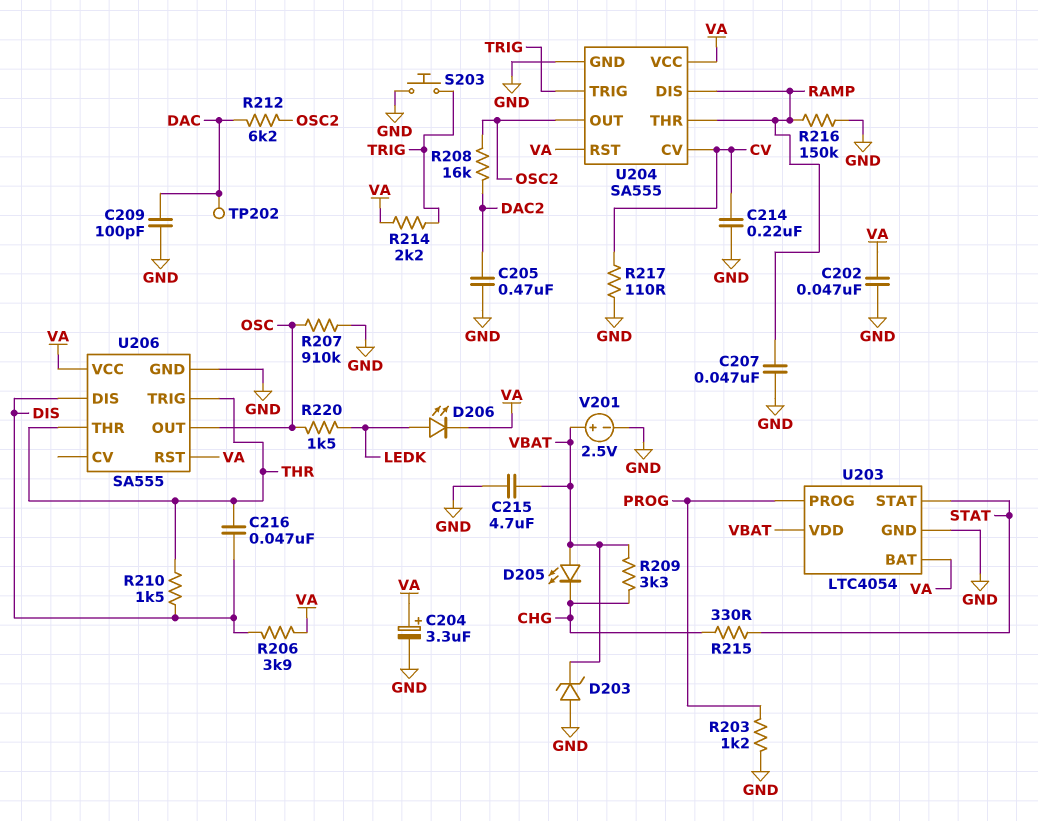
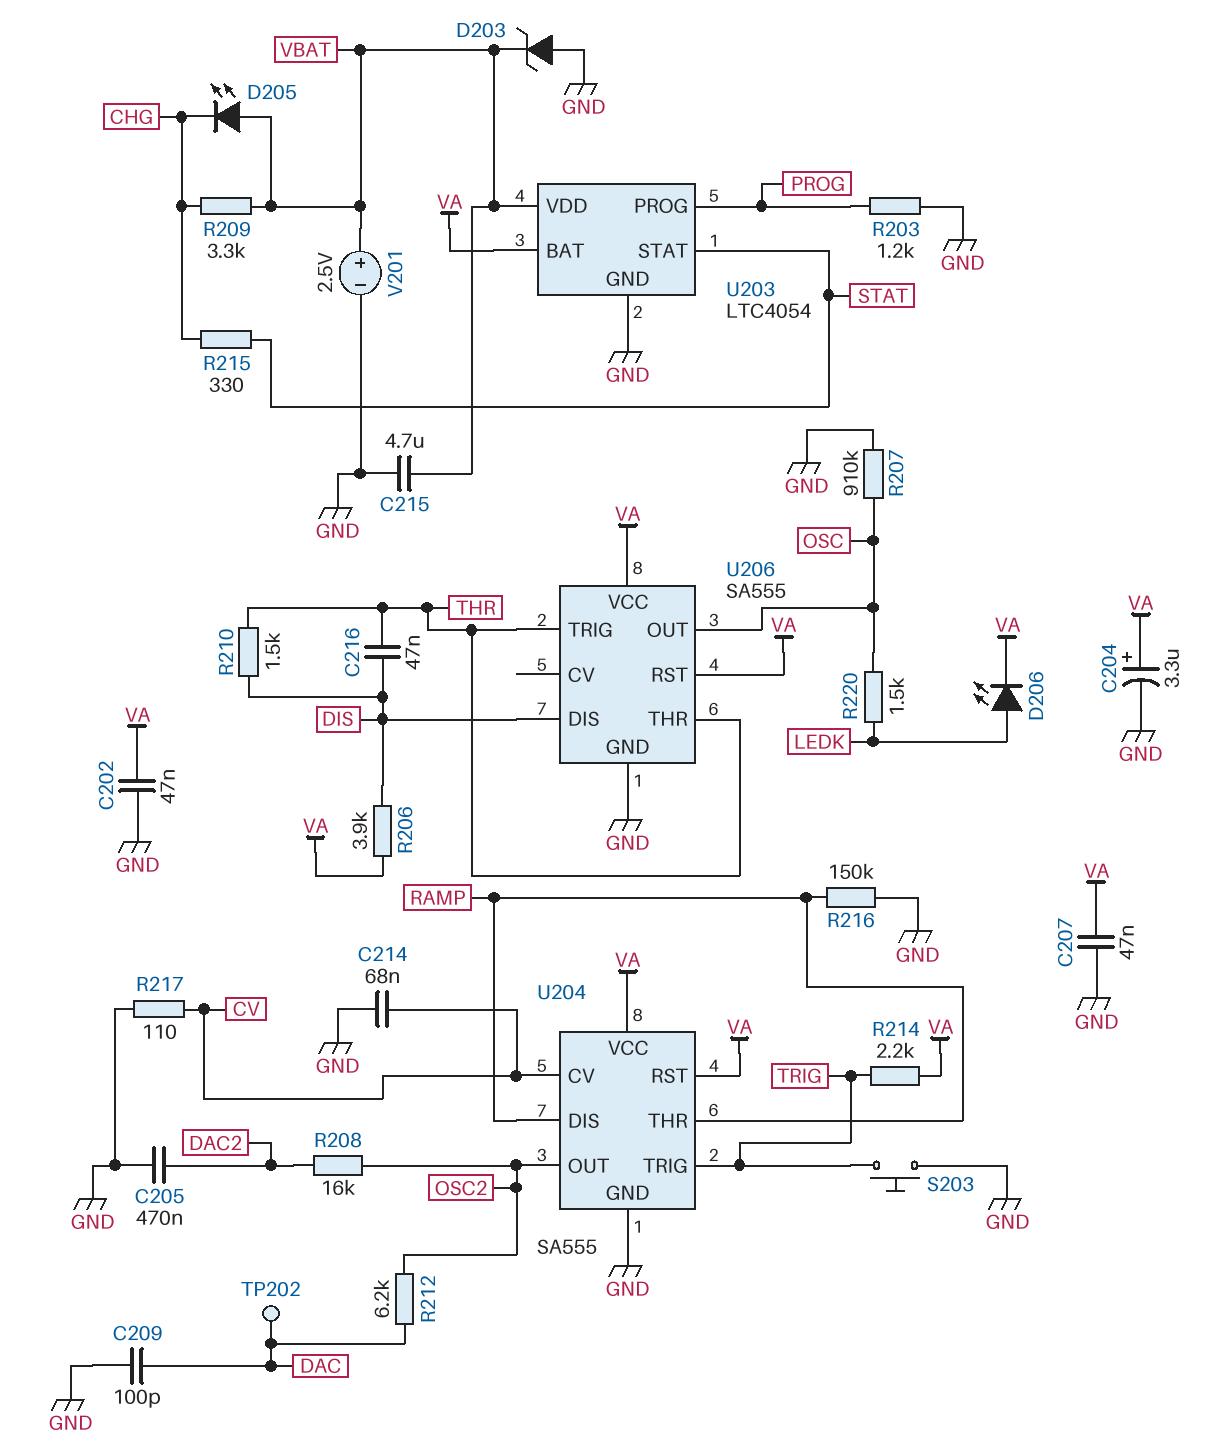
C207: 47nF (GND, RAMP) -> 47nF (GND, VA)
C214: 220nF (CV, GND) -> 68nF (CV, GND)

